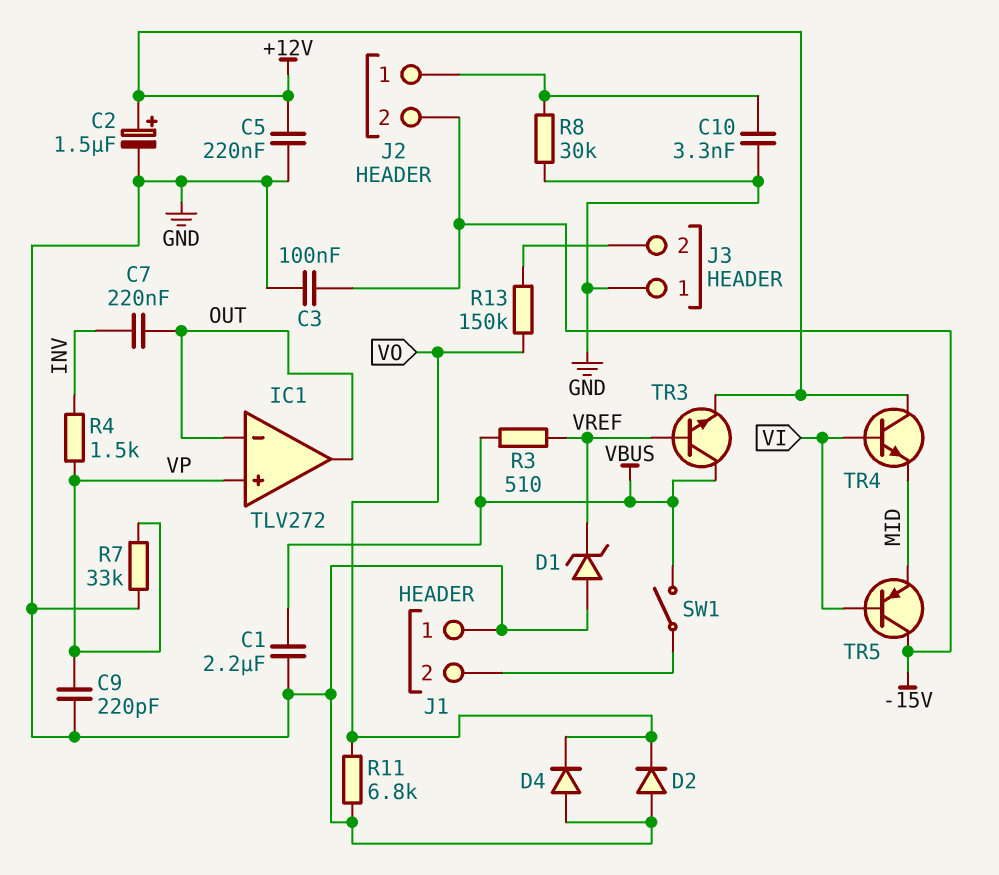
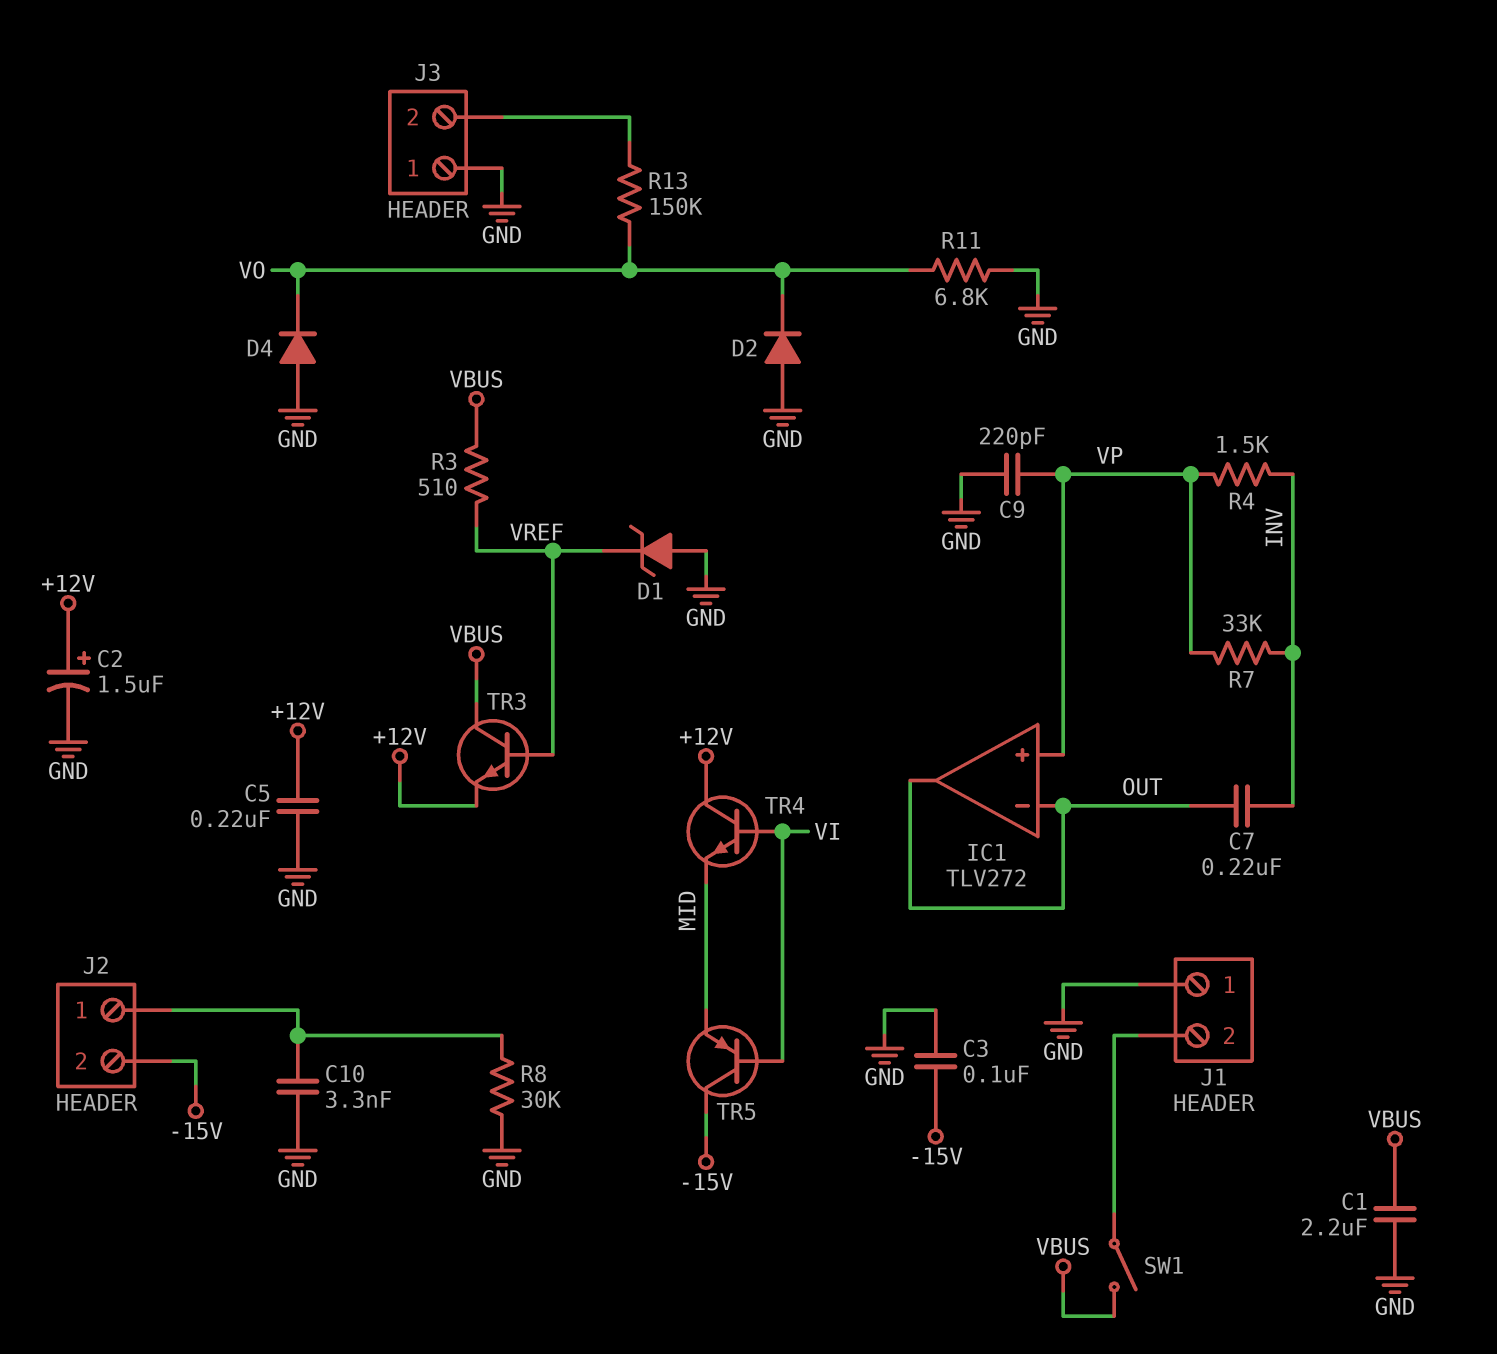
R7: 33k (GND, VP) -> 33k (INV, VP)

